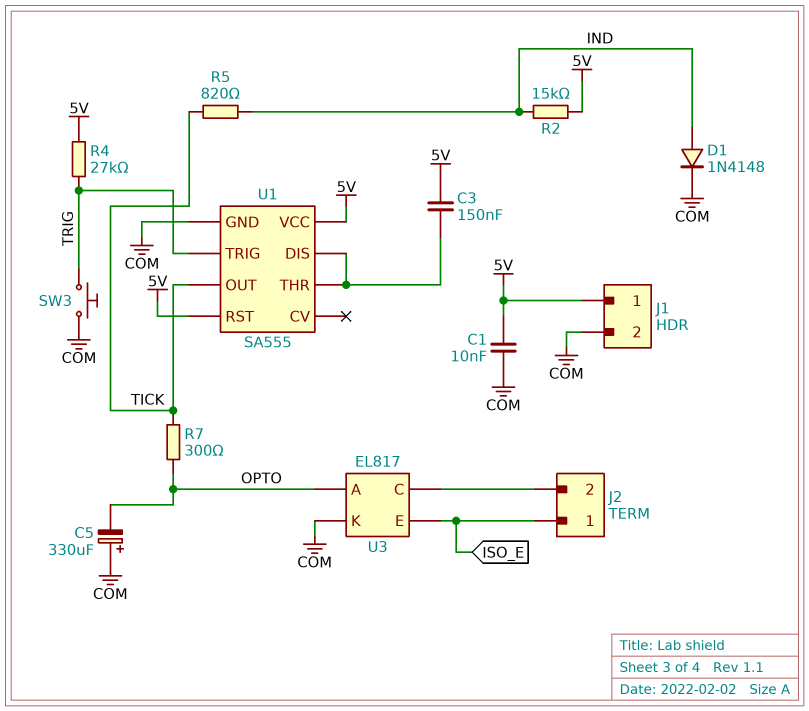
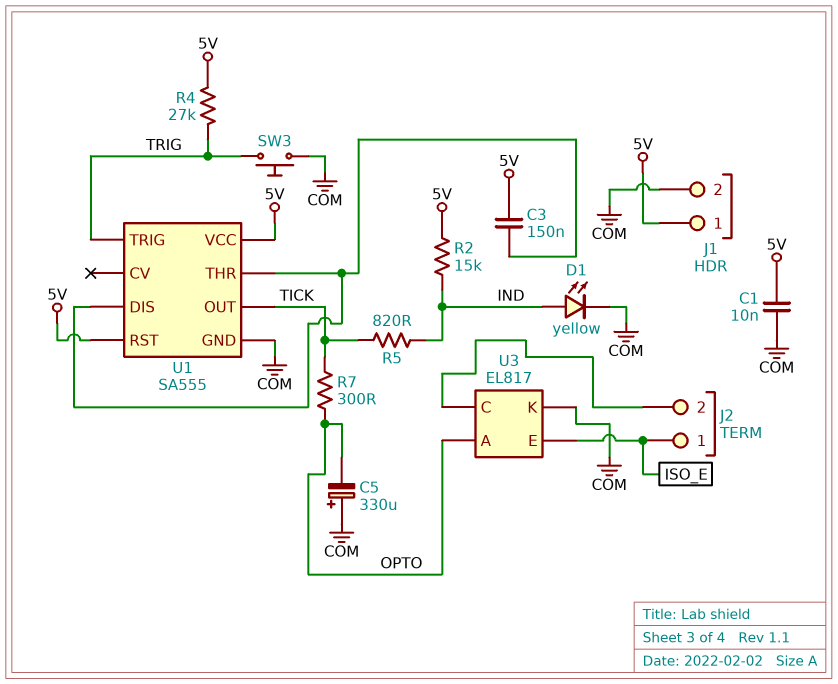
D1: diode 1N4148 (A IND, K COM) -> LED yellow (A IND, K COM)

